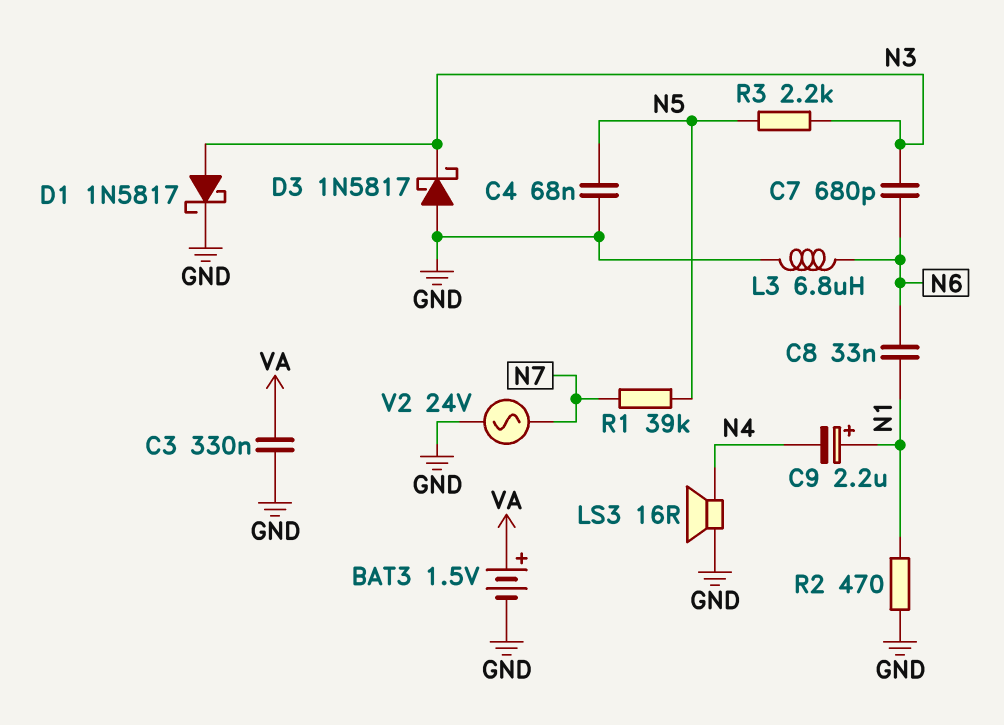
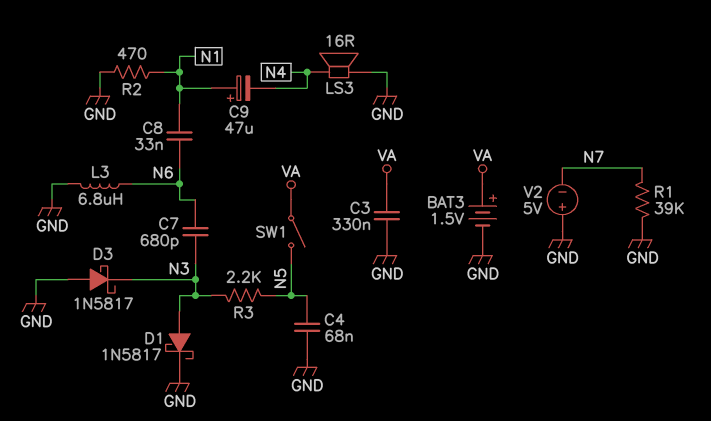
C9: 2.2uF (plus N1, minus N4) -> 47uF (plus N1, minus N4)
R1: 39k (N5, N7) -> 39k (GND, N7)
SW1: none -> switch (N5, VA)
V2: AC 24V (GND, N7) -> 5V (plus GND, minus N7)

